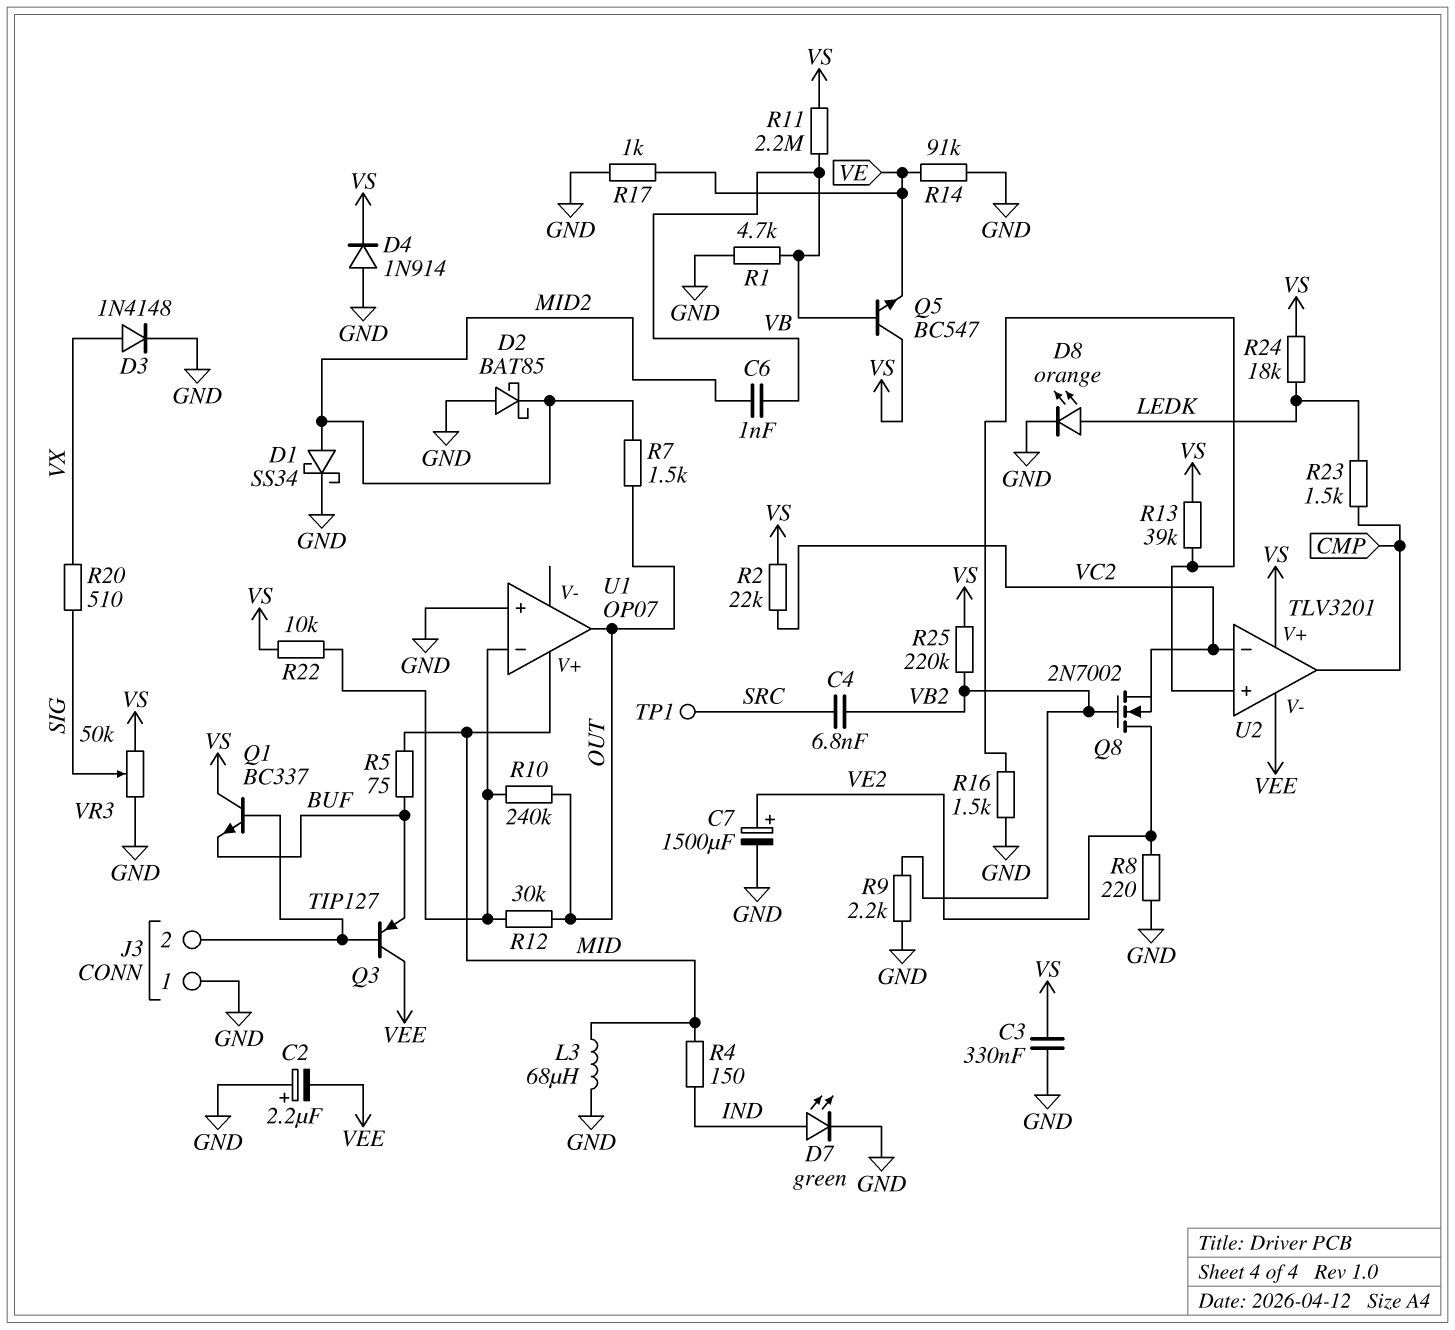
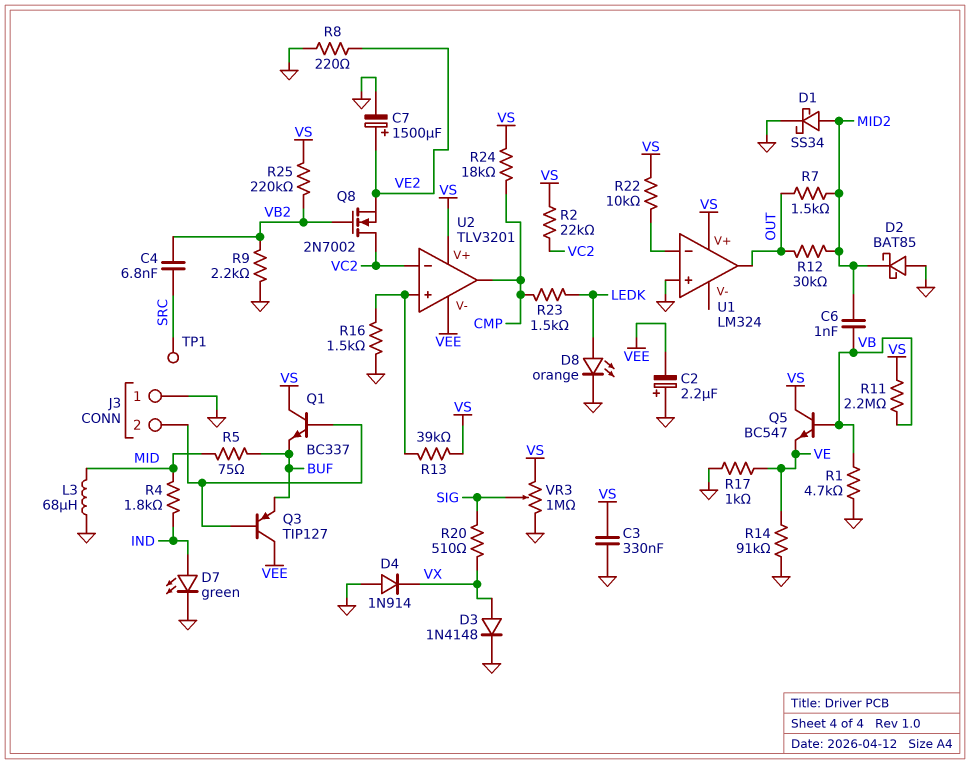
D4: diode 1N914 (A GND, K VS) -> diode 1N914 (A GND, K VX)
Q8: NMOS 2N7002 (G VB2, D VE2, S VC2) -> NMOS 2N7002 (G VB2, D VC2, S VE2)
R4: 150 (IND, MID) -> 1.8k (IND, MID)
R10: 240k (OUT, U1/in-) -> none
R12: 30k (OUT, U1/in-) -> 30k (MID2, OUT)
R24: 18k (LEDK, VS) -> 18k (CMP, VS)
U1: OP07 -> LM324
U1 pin V+: MID -> VS
VR3: 50k (GND, VS, wiper SIG) -> 1M (GND, VS, wiper SIG)

